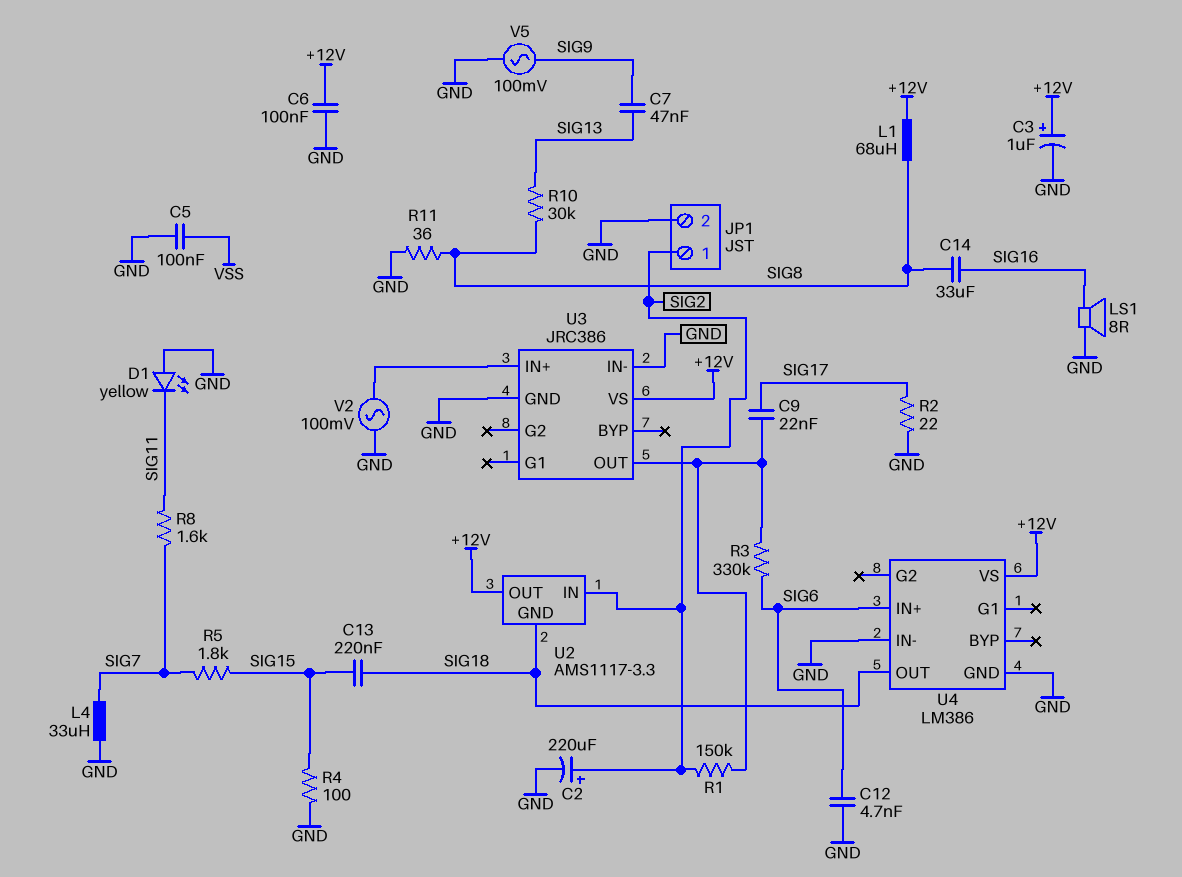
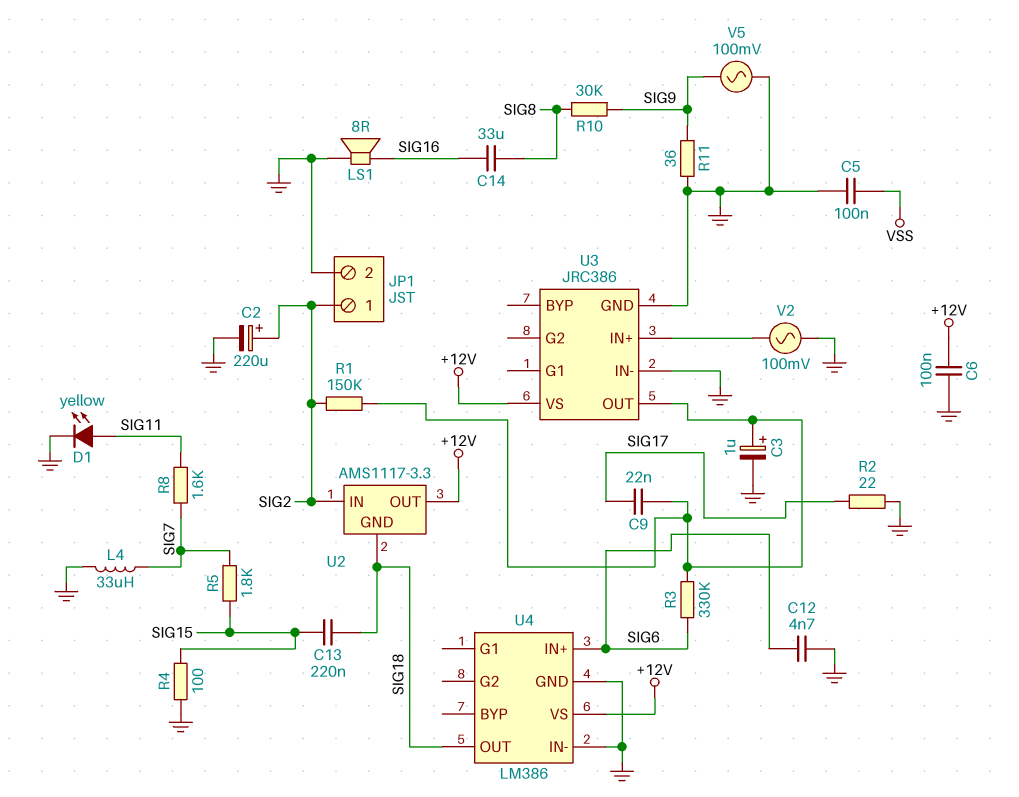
C3: 1uF (plus +12V, minus GND) -> 1uF (plus U3/OUT, minus GND)
C7: 47nF (SIG9, SIG13) -> none
D1: LED yellow (A GND, K SIG11) -> LED yellow (A SIG11, K GND)
L1: 68uH (+12V, SIG8) -> none
R10: 30k (SIG8, SIG13) -> 30k (SIG8, SIG9)
R11: 36 (GND, SIG8) -> 36 (GND, SIG9)

